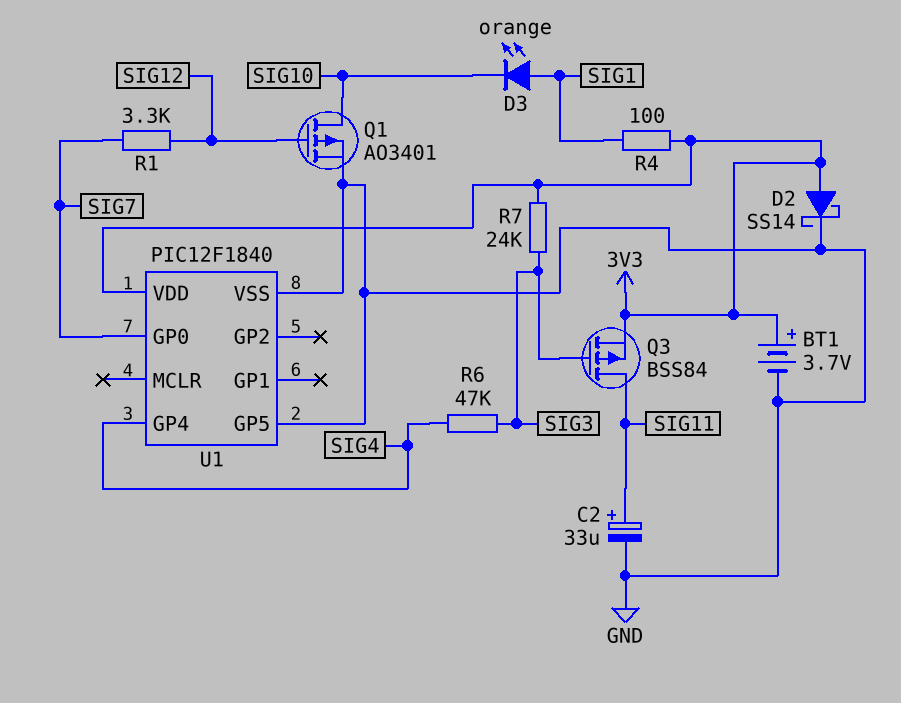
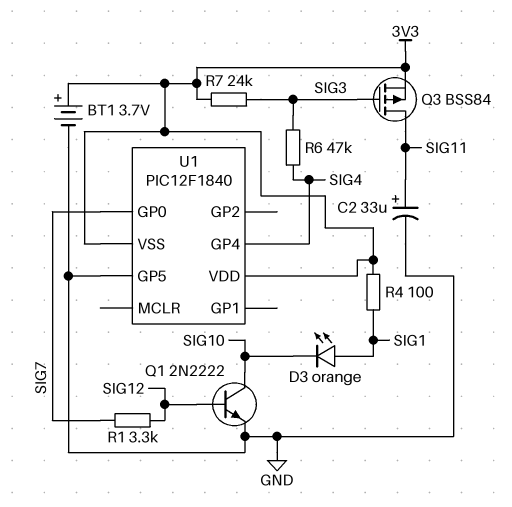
D2: schottky SS14 (A 3V3, K GND) -> none
Q1: PMOS AO3401 (G SIG12, D SIG10, S GND) -> NPN 2N2222 (B SIG12, C SIG10, E GND)
U1 pin VSS: GND -> 3V3

